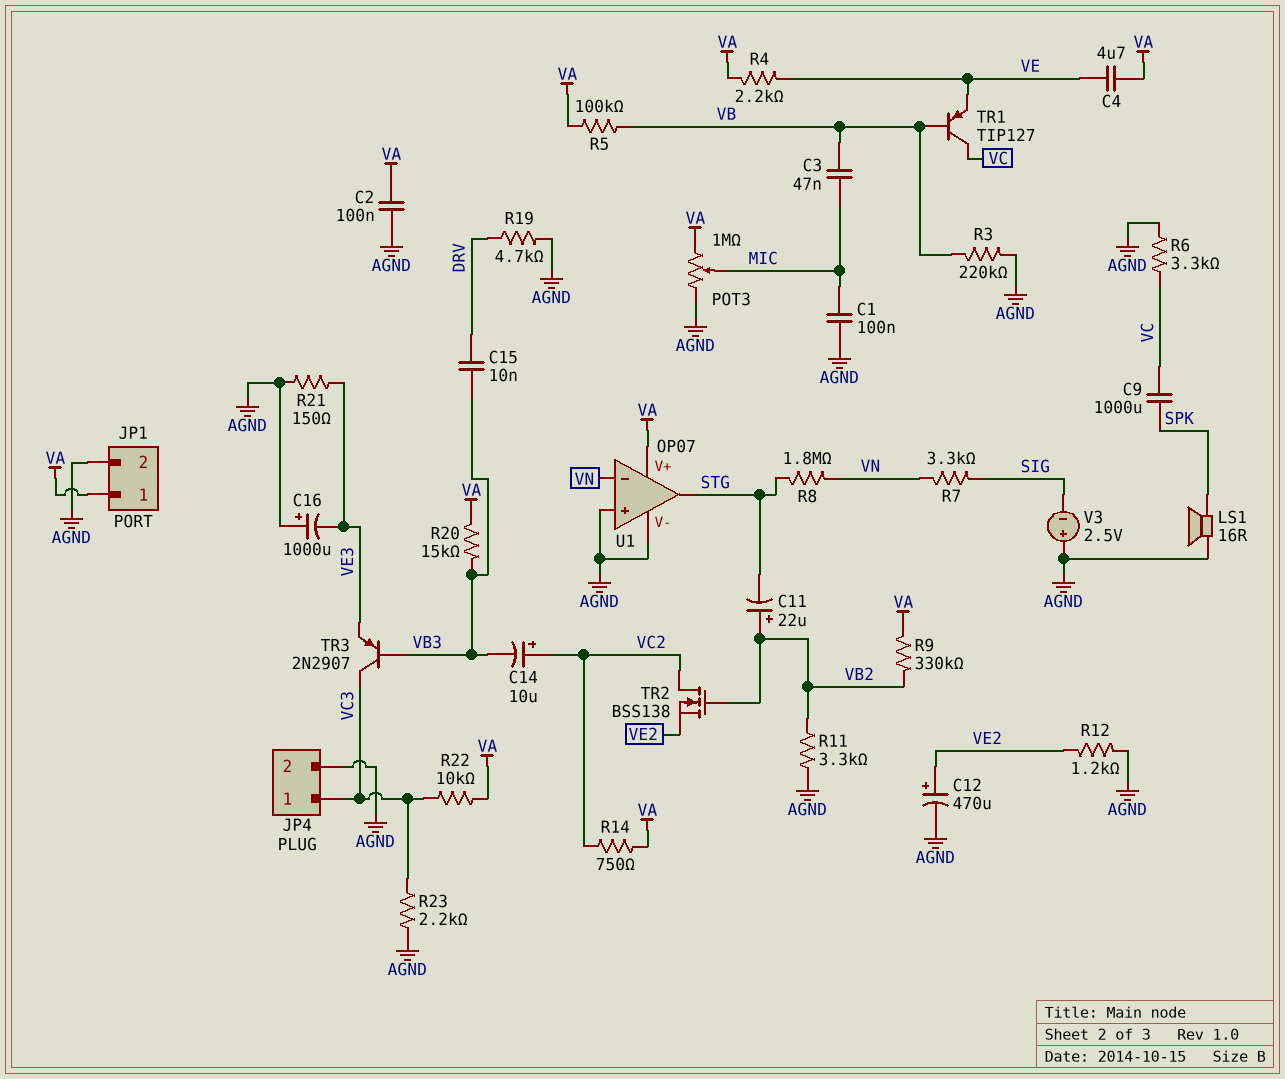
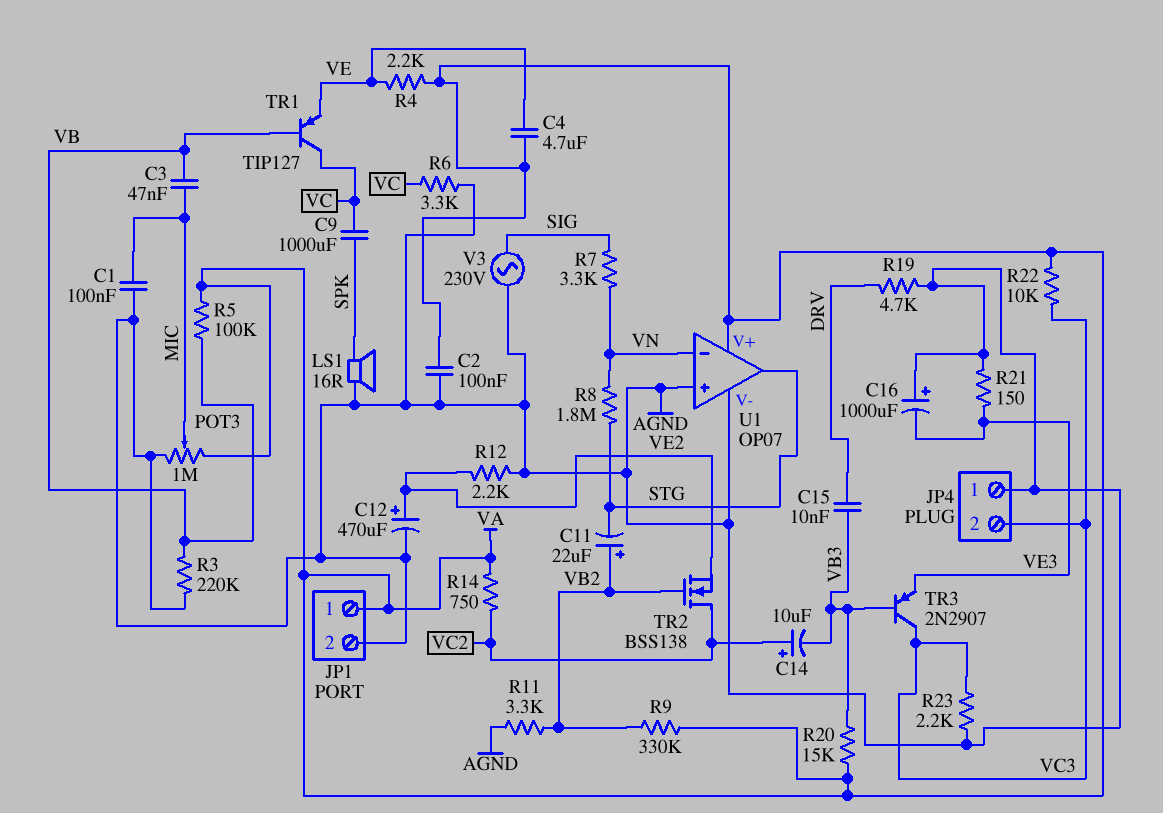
JP4 pin 1: VC3 -> AGND
JP4 pin 2: AGND -> VC3
R12: 1.2k (AGND, VE2) -> 2.2k (AGND, VE2)
V3: 2.5V (plus AGND, minus SIG) -> AC 230V (AGND, SIG)

